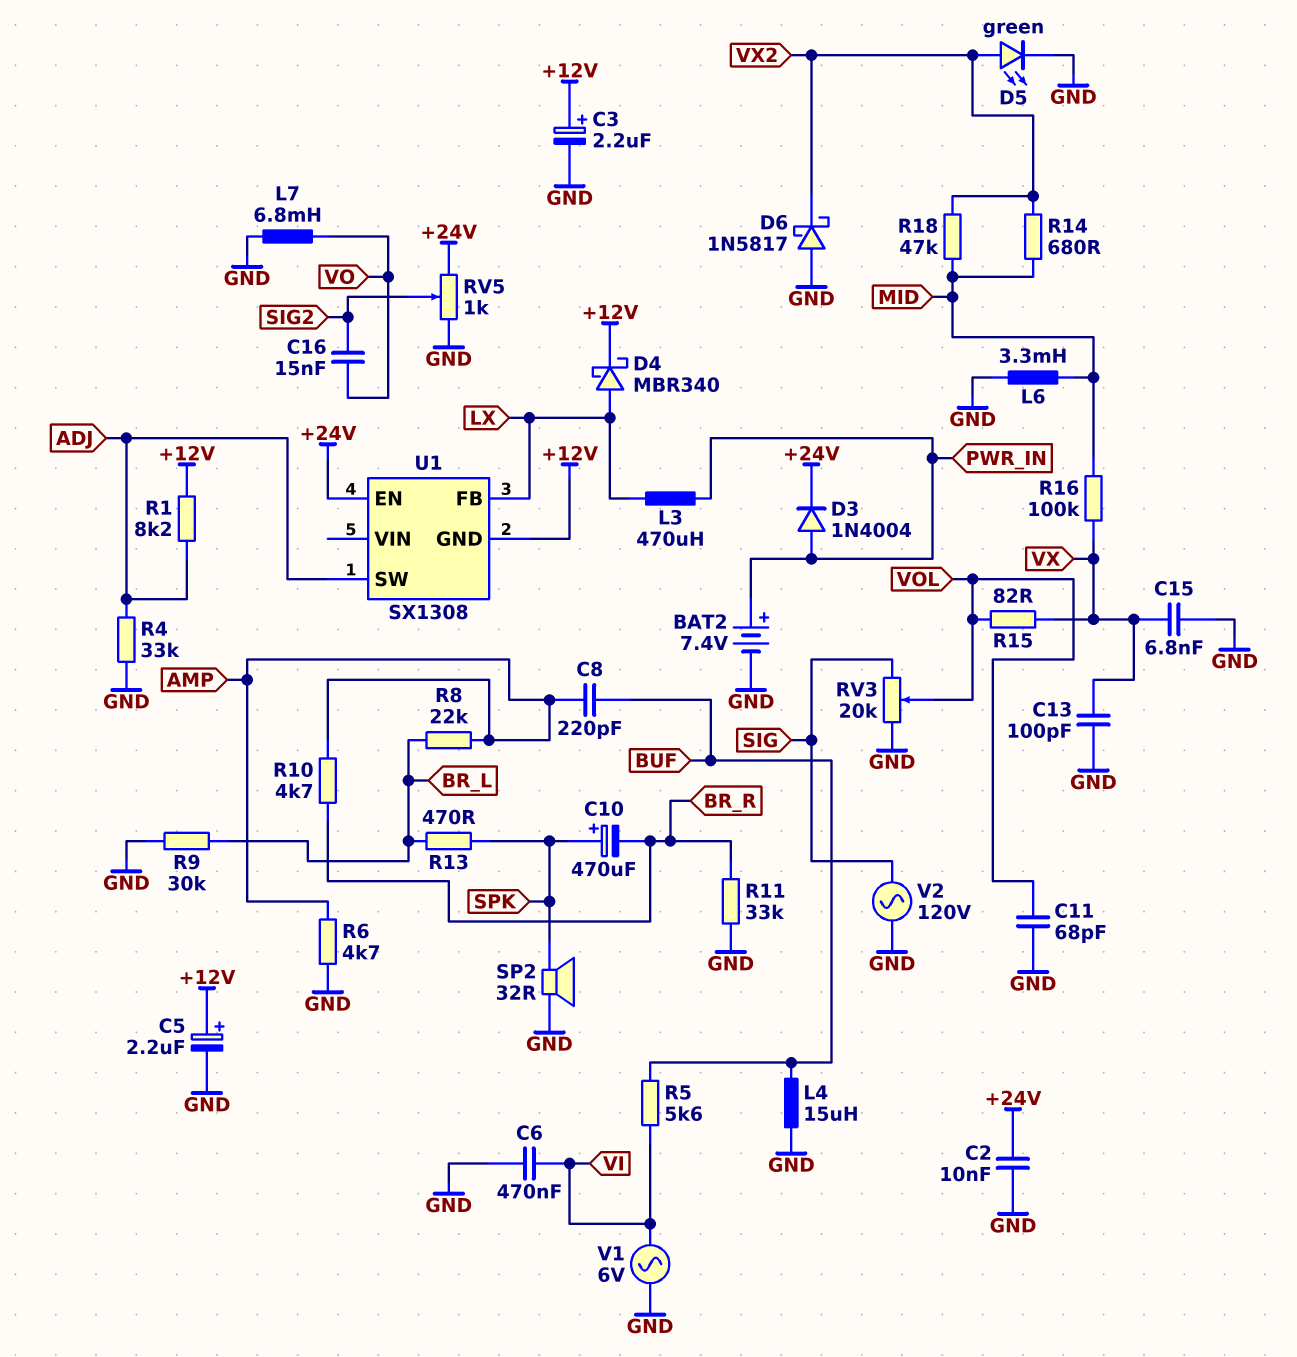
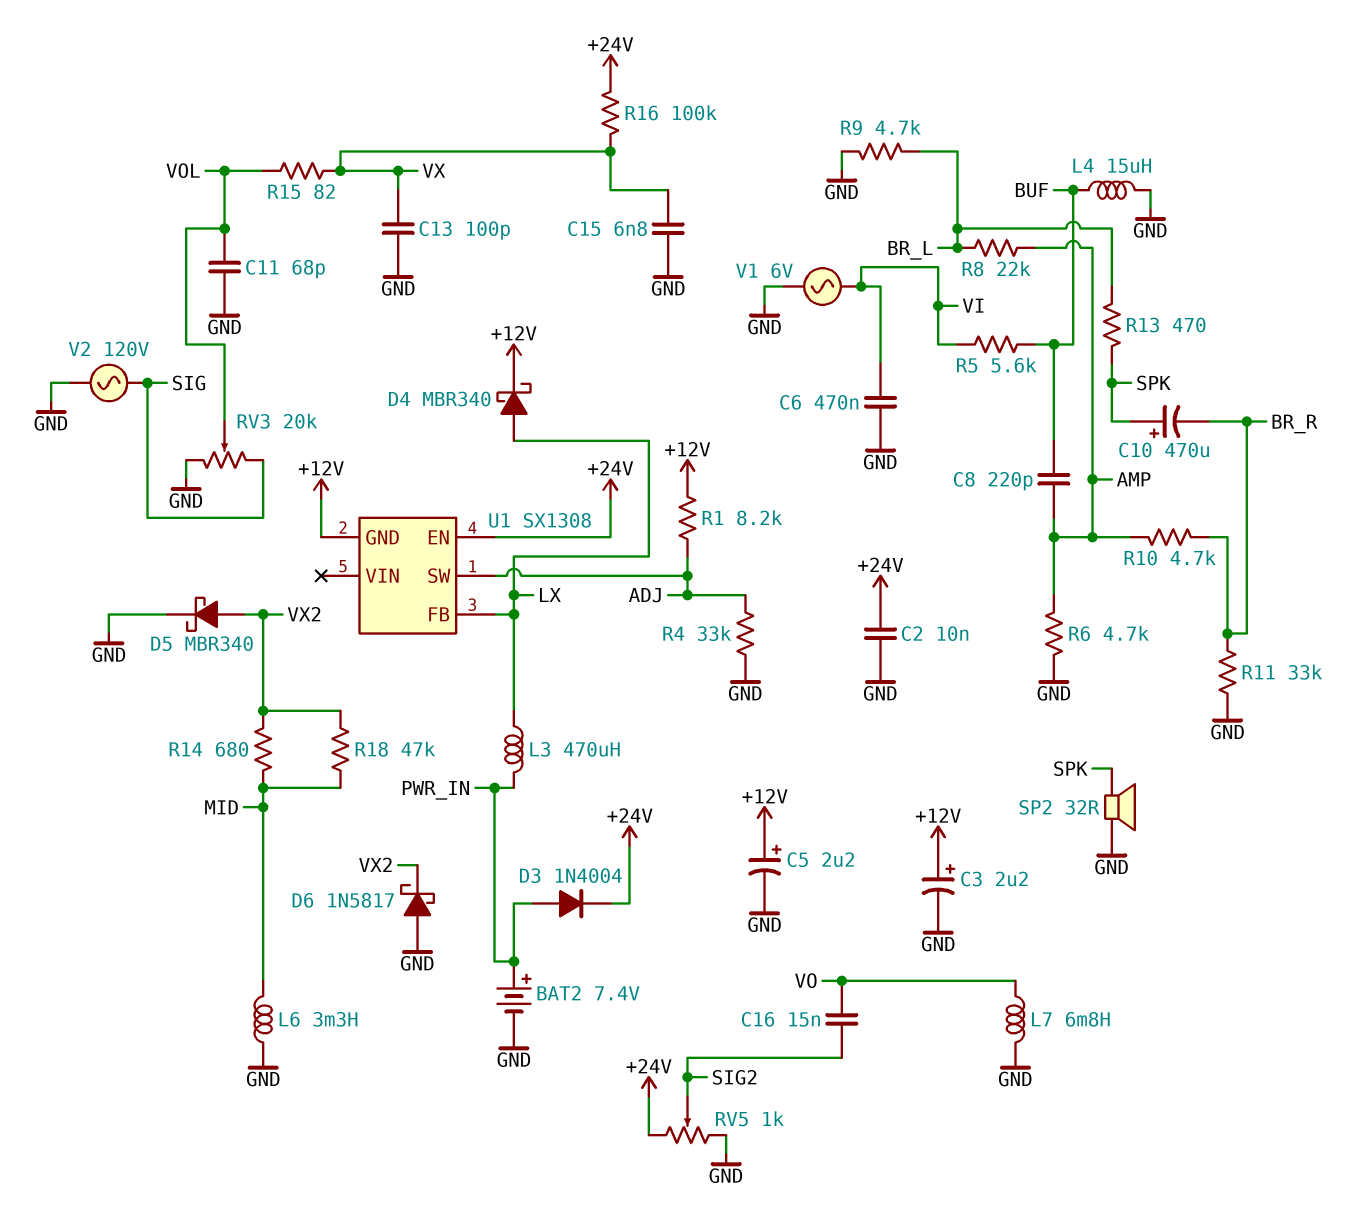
D5: LED green (A VX2, K GND) -> schottky MBR340 (A VX2, K GND)
R9: 30k (BR_L, GND) -> 4.7k (BR_L, GND)
R16: 100k (MID, VX) -> 100k (+24V, VX)

